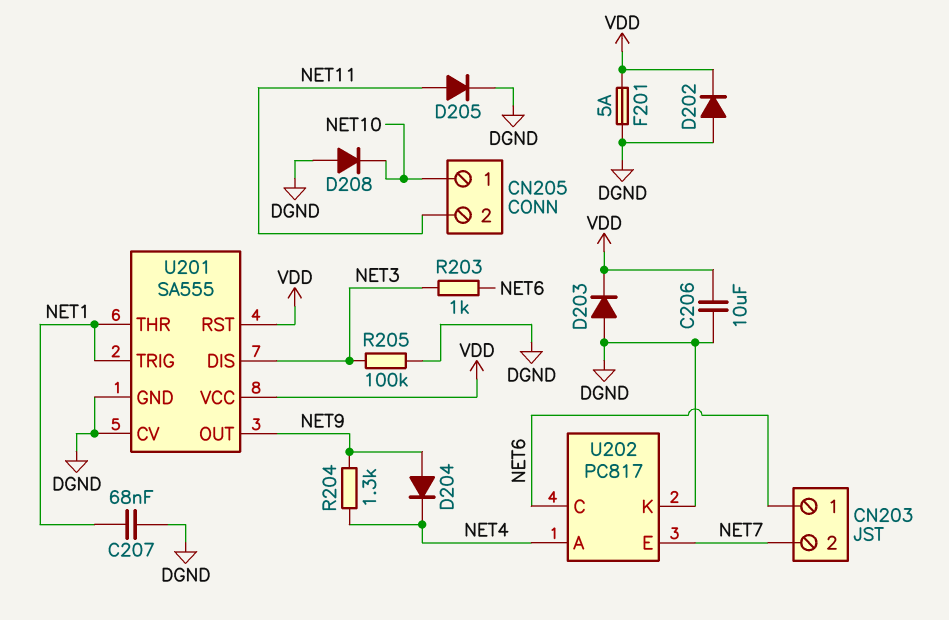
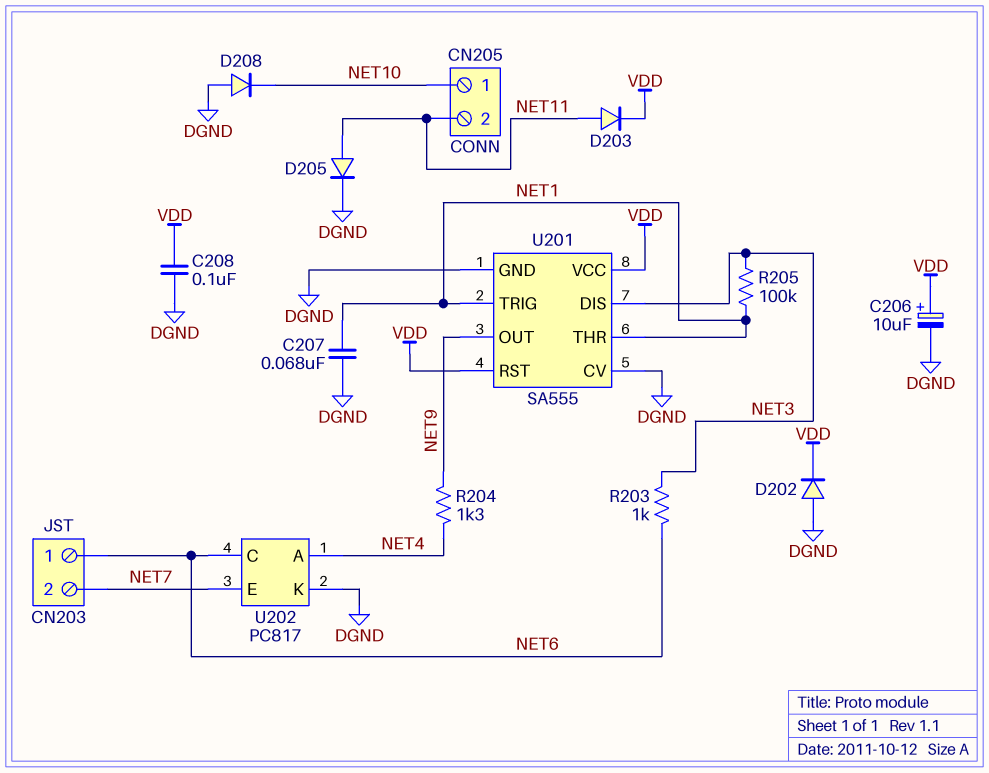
C206: 10uF (DGND, VDD) -> 10uF (plus VDD, minus DGND)
C208: none -> 100nF (DGND, VDD)
D203: diode (A DGND, K VDD) -> diode (A NET11, K VDD)
D204: diode (A NET9, K NET4) -> none
F201: 5A (DGND, VDD) -> none
R205: 100k (DGND, NET3) -> 100k (NET1, NET3)

